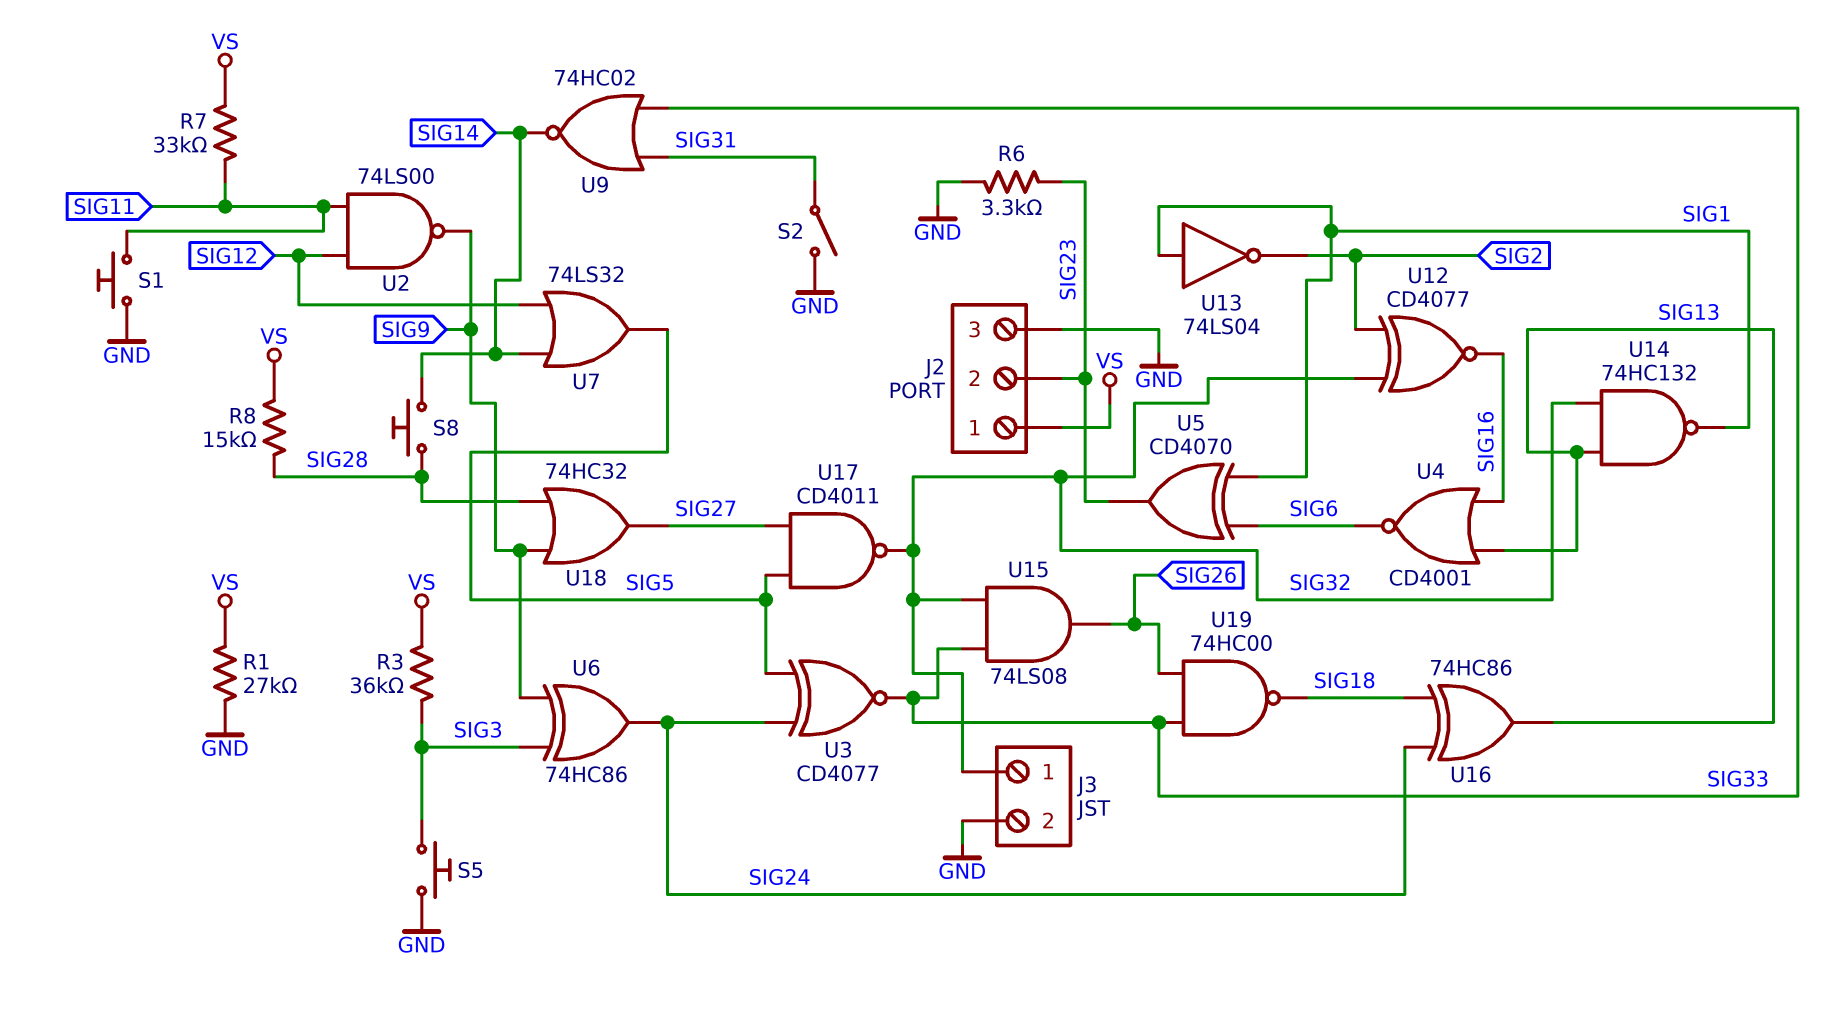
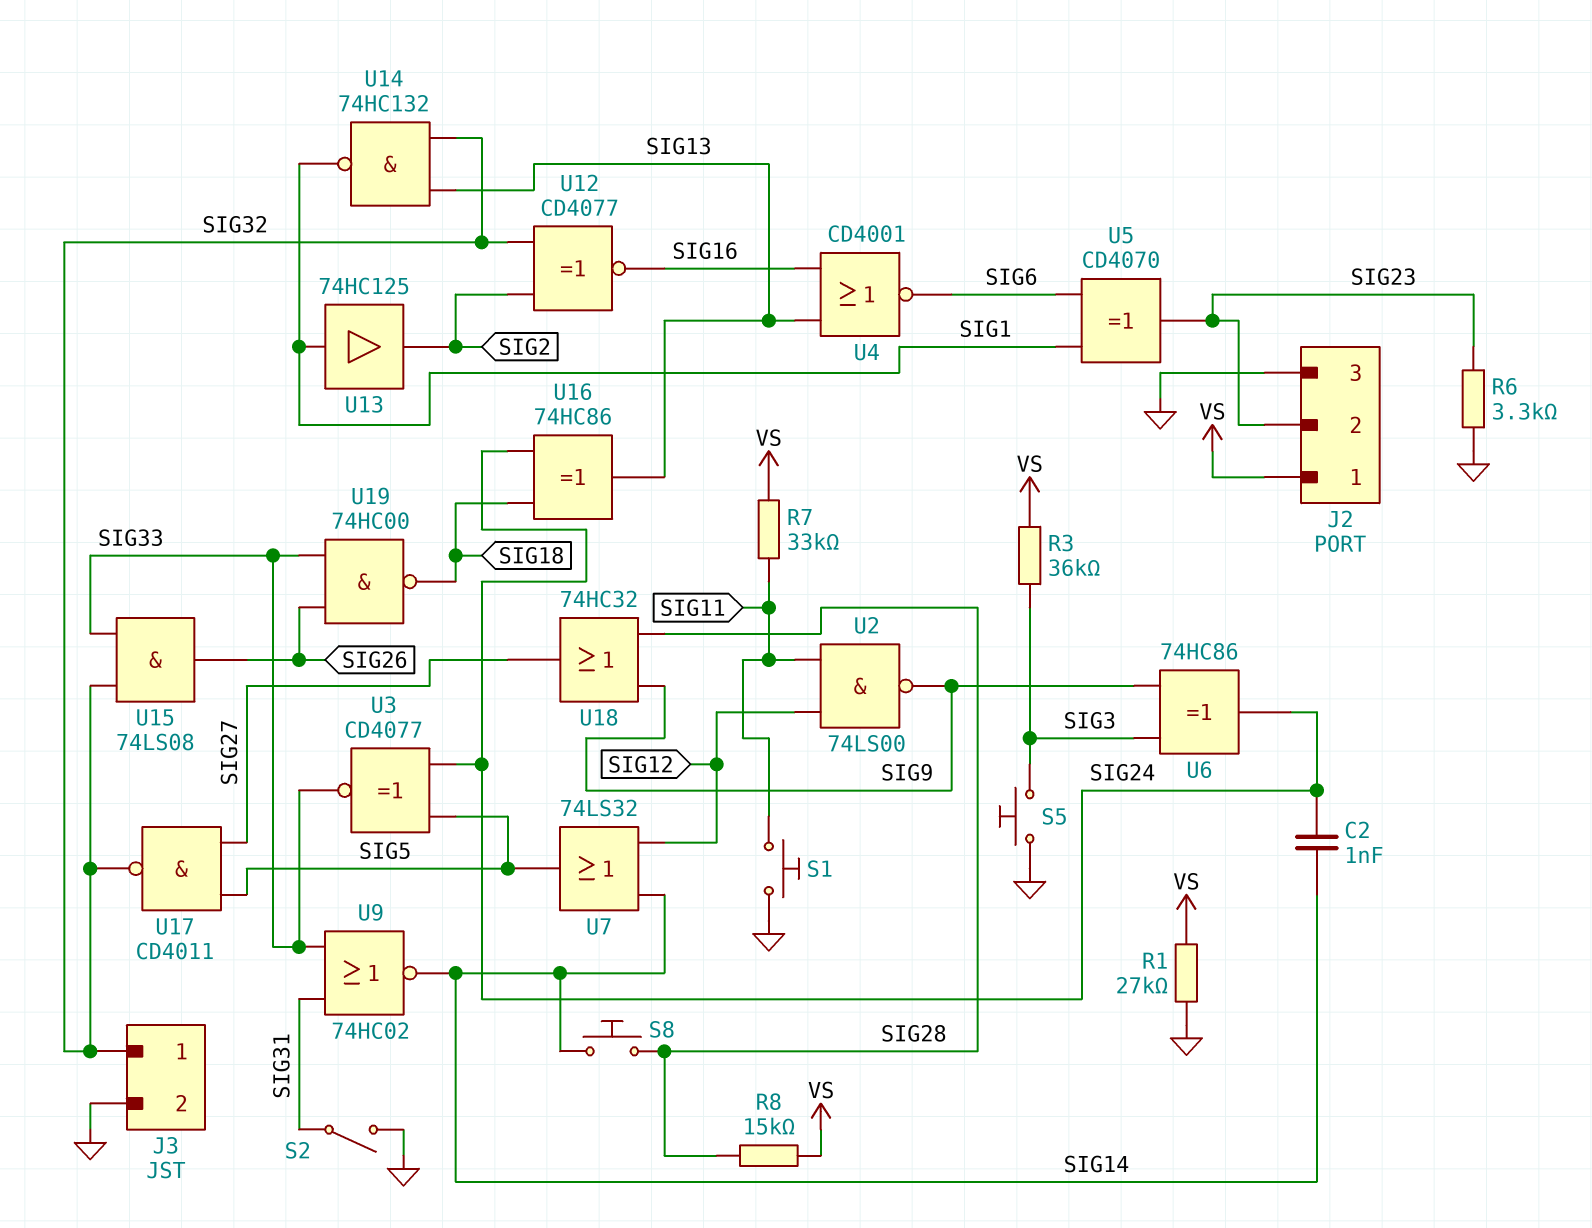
C2: none -> 1nF (SIG14, SIG24)
U13: NOT 74LS04 (in SIG1, out SIG2) -> buffer 74HC125 (in SIG1, out SIG2)

